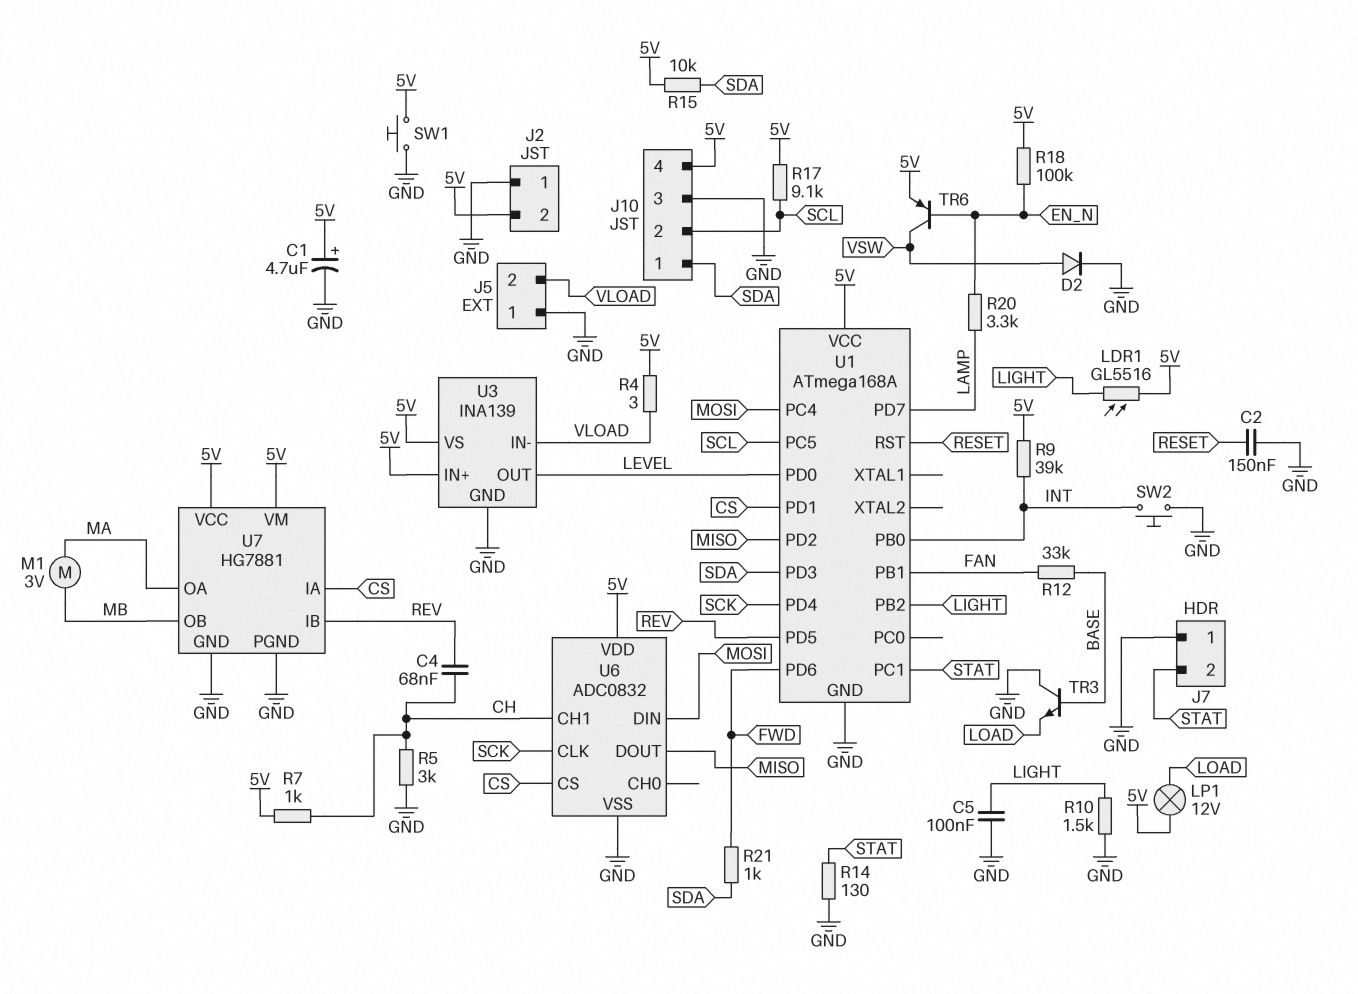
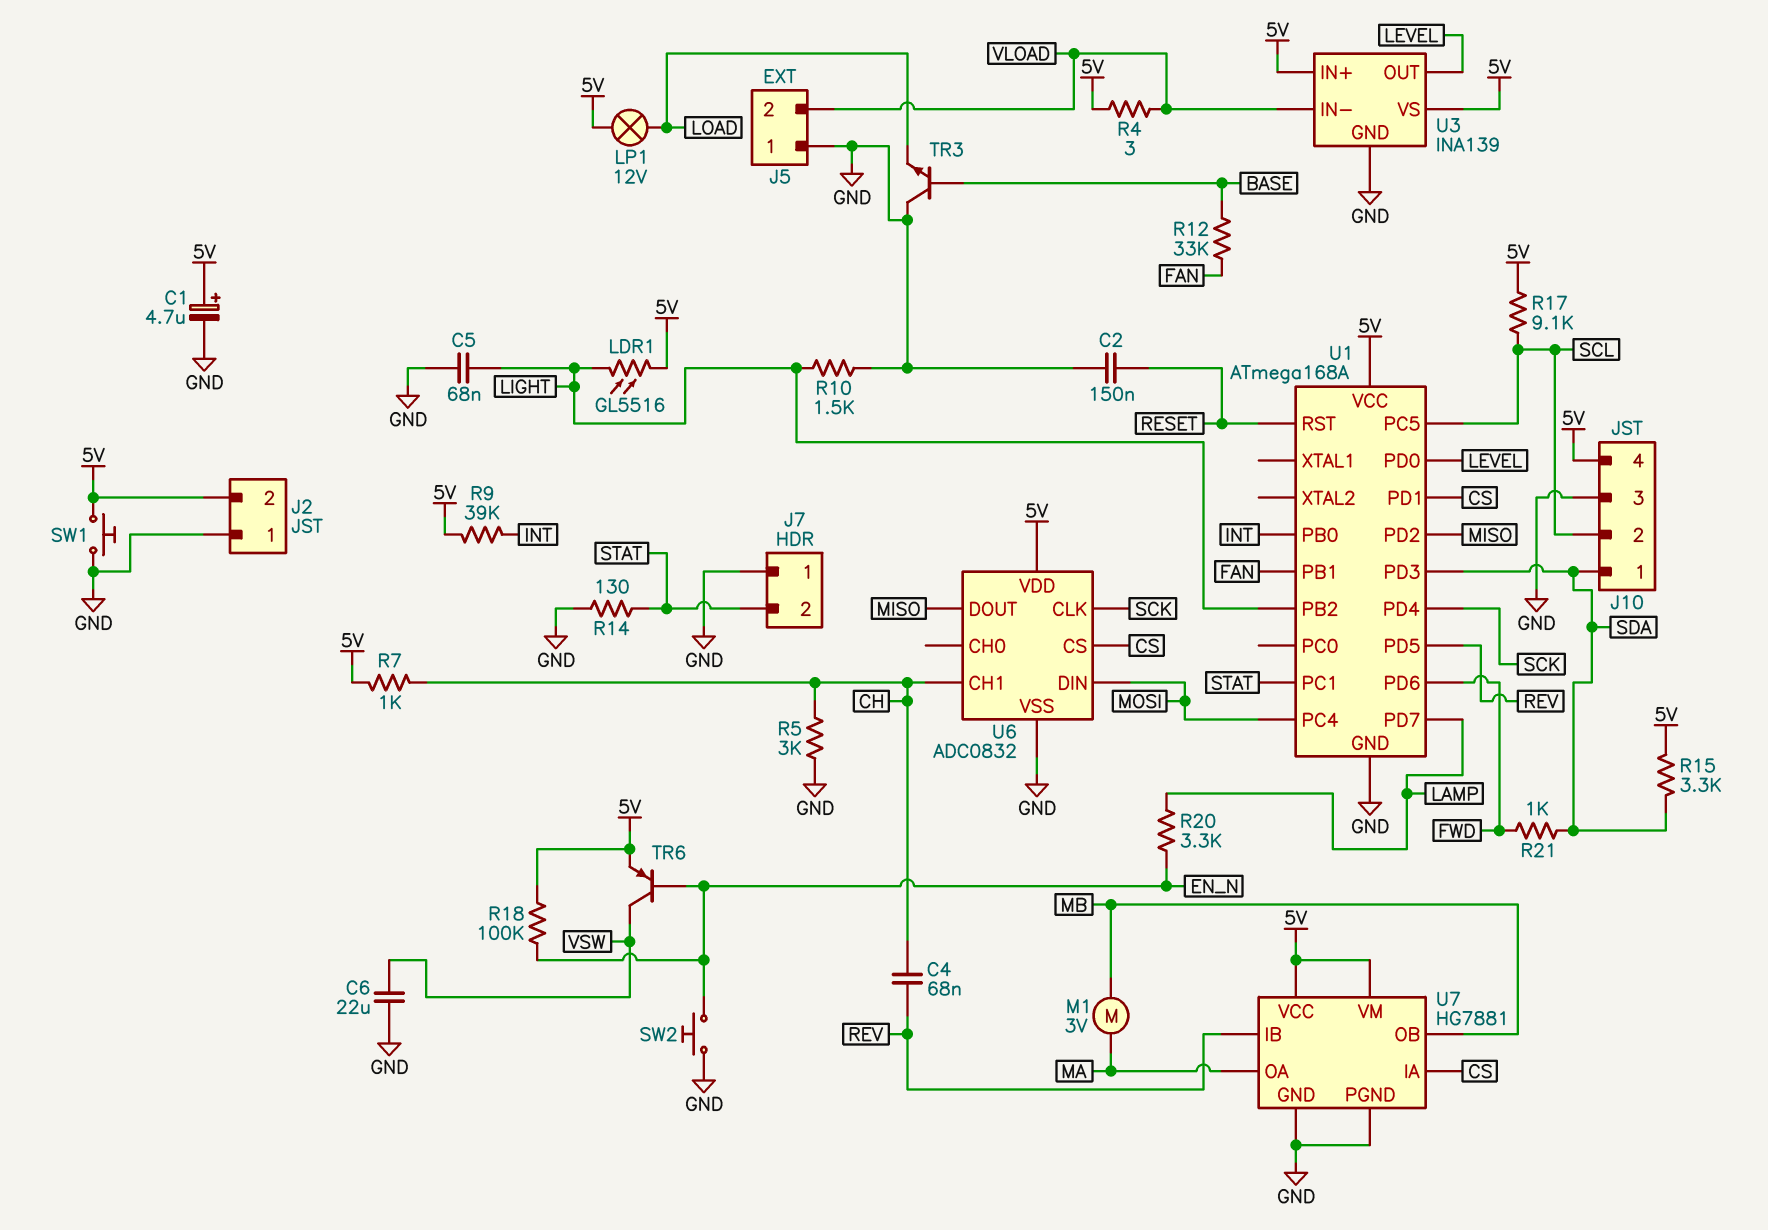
C5: 100nF (GND, LIGHT) -> 68nF (GND, LIGHT)
C6: none -> 22uF (GND, VSW)
D2: diode (A VSW, K GND) -> none
R15: 10k (5V, SDA) -> 3.3k (5V, SDA)
SW2: button (GND, INT) -> button (EN_N, GND)

